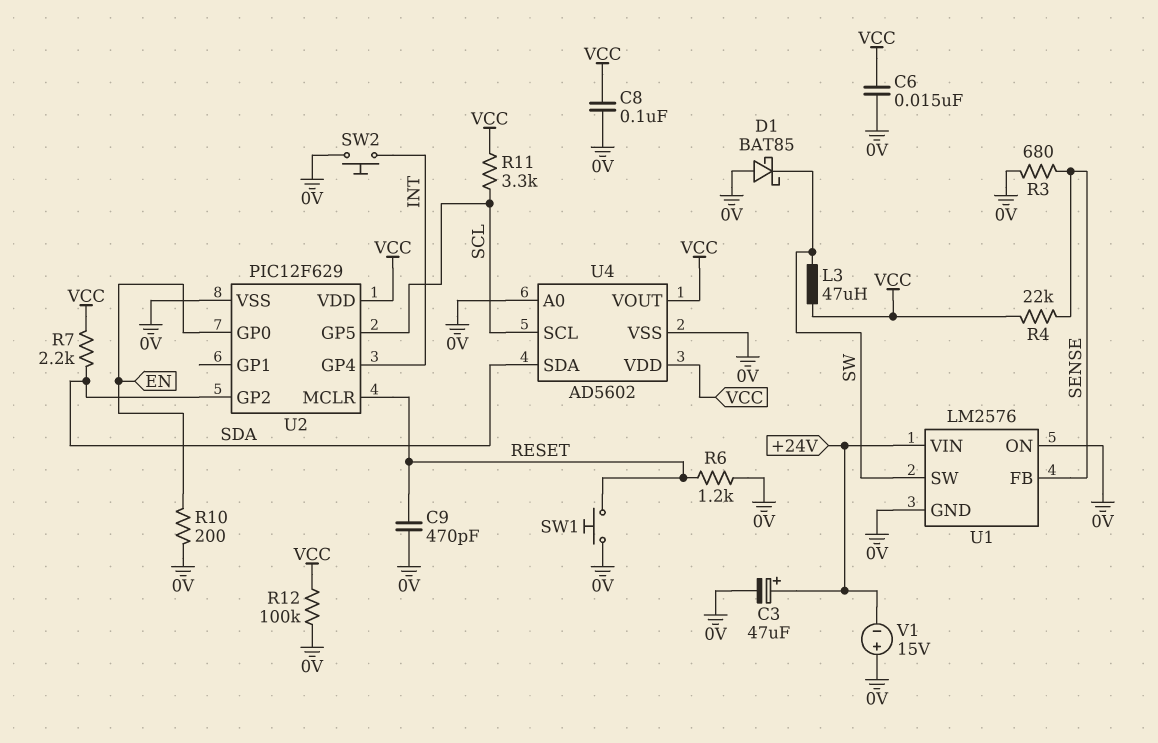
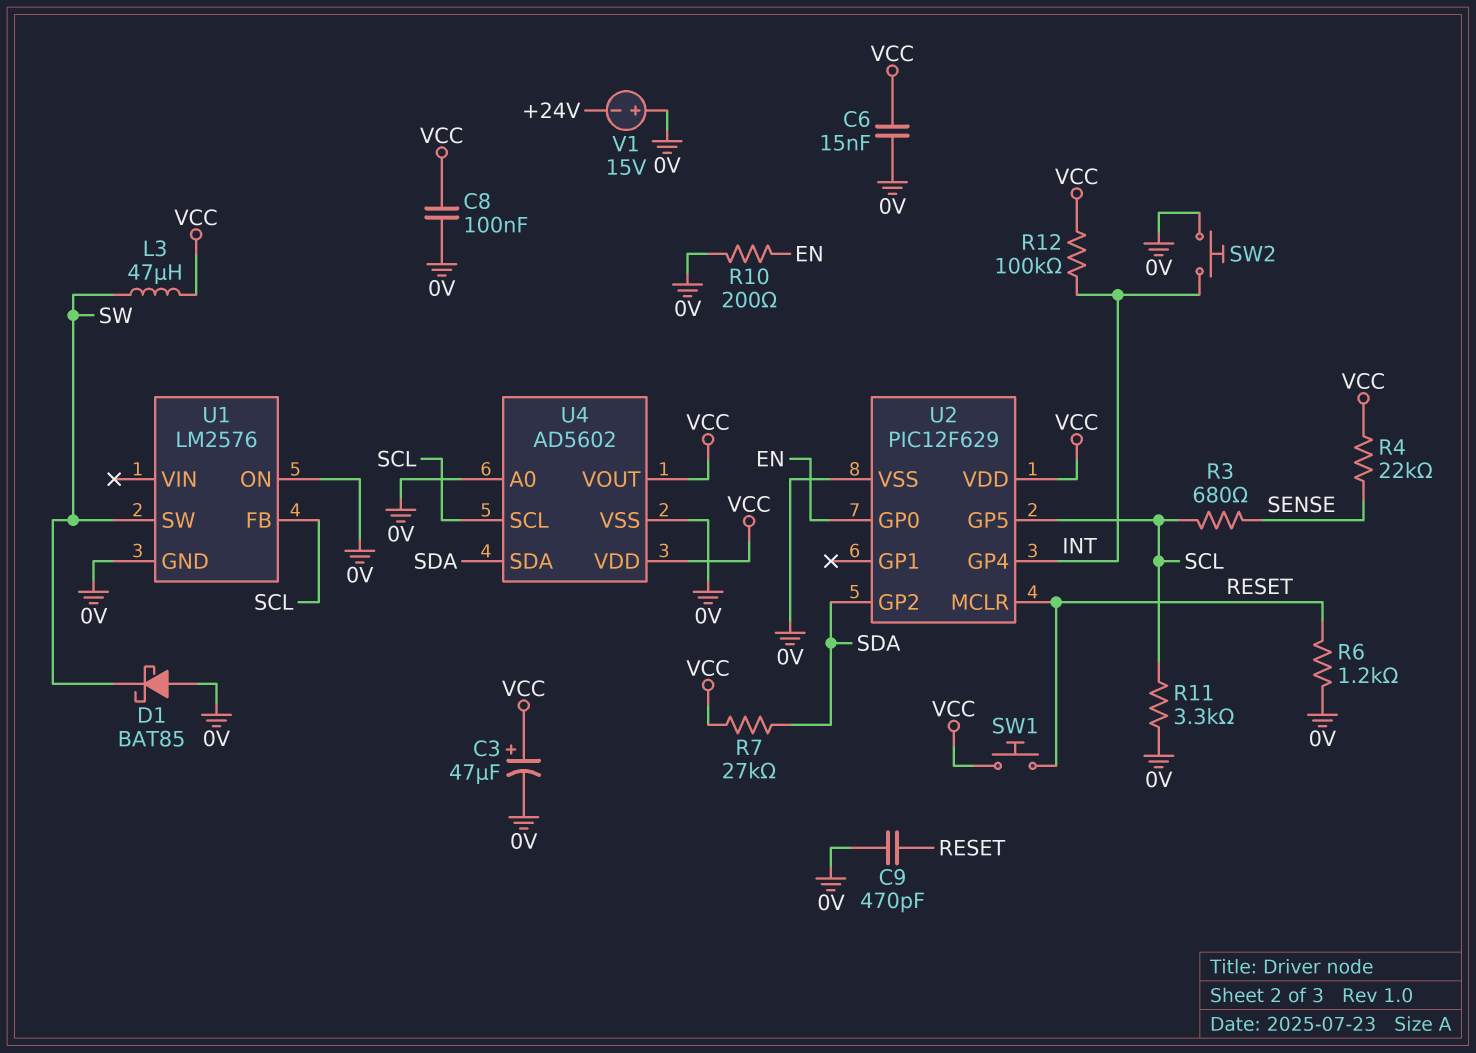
C3: 47uF (plus +24V, minus 0V) -> 47uF (plus VCC, minus 0V)
R3: 680 (0V, SENSE) -> 680 (SCL, SENSE)
R7: 2.2k (SDA, VCC) -> 27k (SDA, VCC)
R11: 3.3k (SCL, VCC) -> 3.3k (0V, SCL)
R12: 100k (0V, VCC) -> 100k (INT, VCC)
SW1: button (0V, RESET) -> button (RESET, VCC)
U1 pin FB: SENSE -> SCL
U1 pin VIN: +24V -> none

